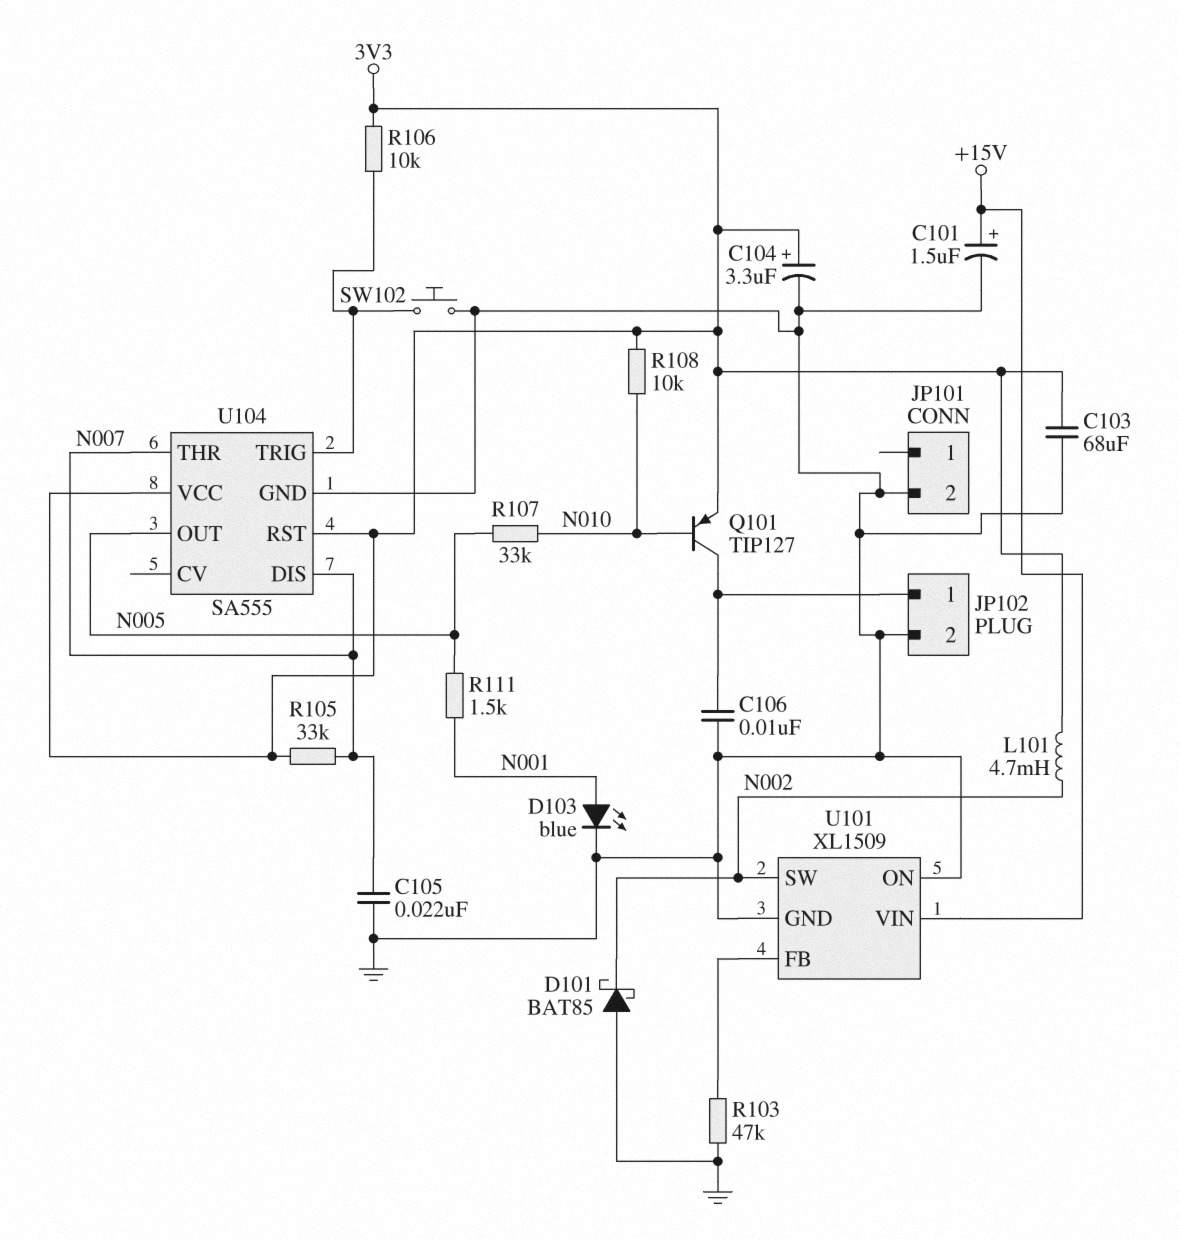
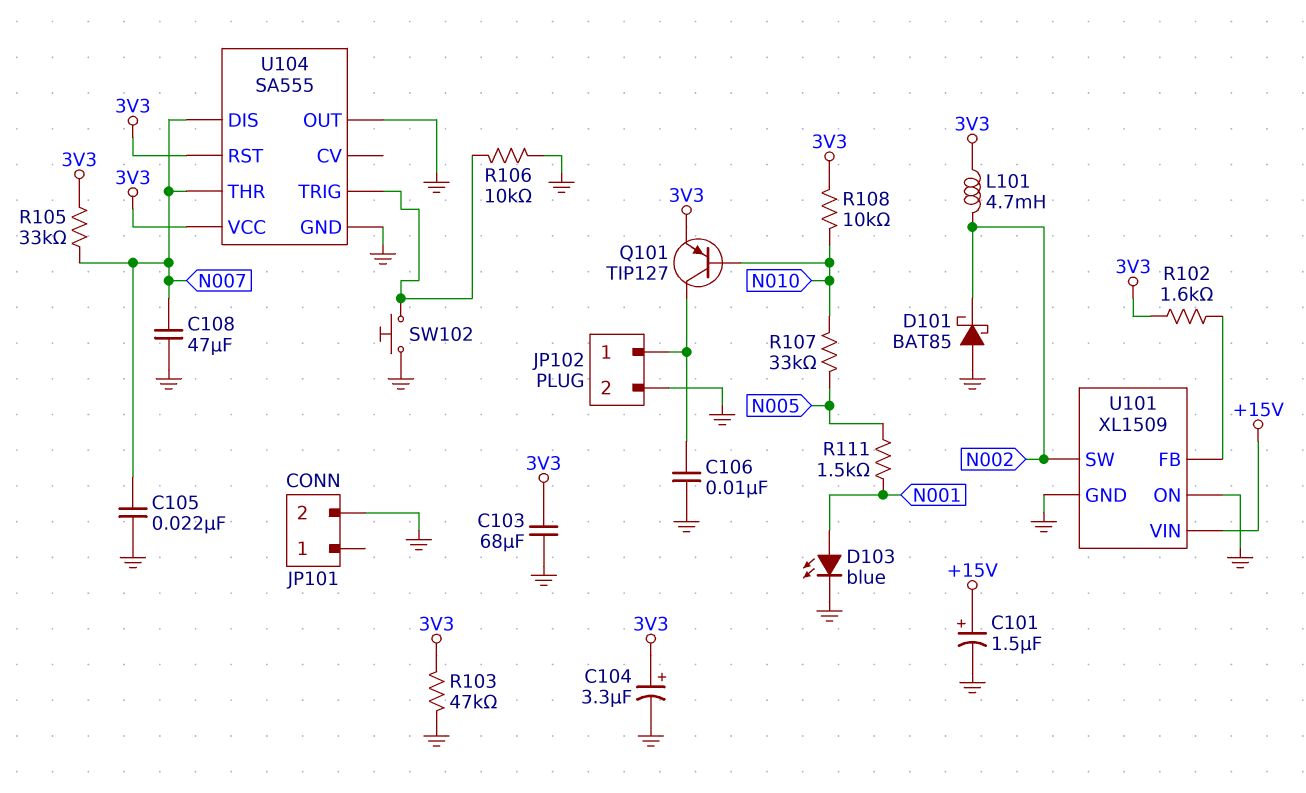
C108: none -> 47uF (GND, N007)
R102: none -> 1.6k (3V3, U101/FB)
R103: 47k (GND, U101/FB) -> 47k (3V3, GND)
R106: 10k (3V3, U104/TRIG) -> 10k (GND, U104/TRIG)
U104 pin OUT: N005 -> GND

